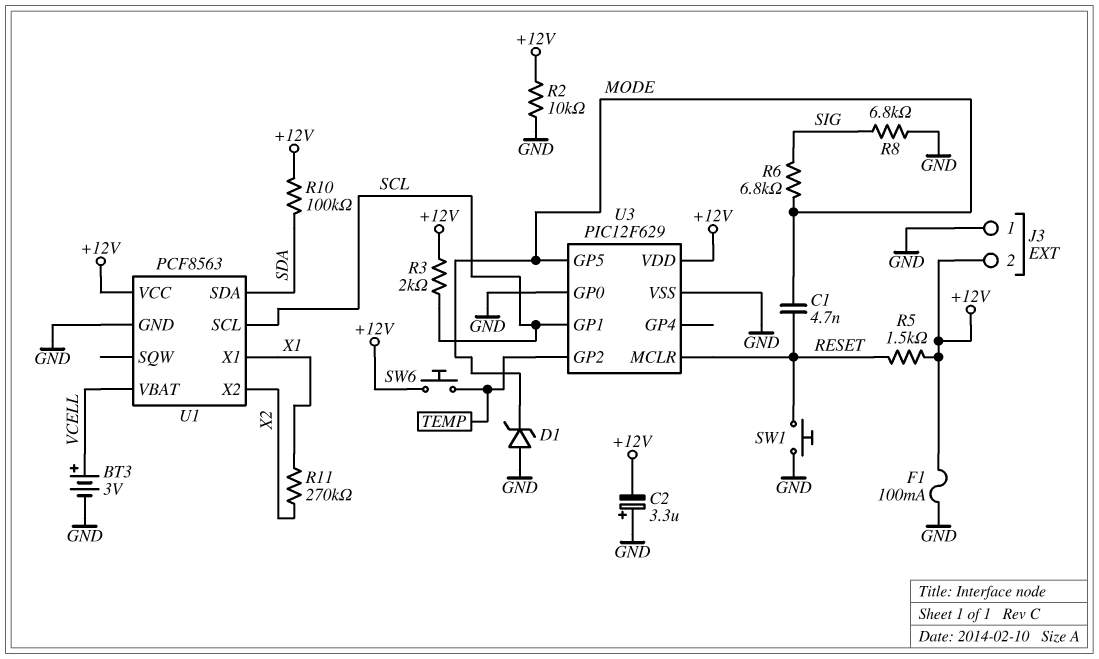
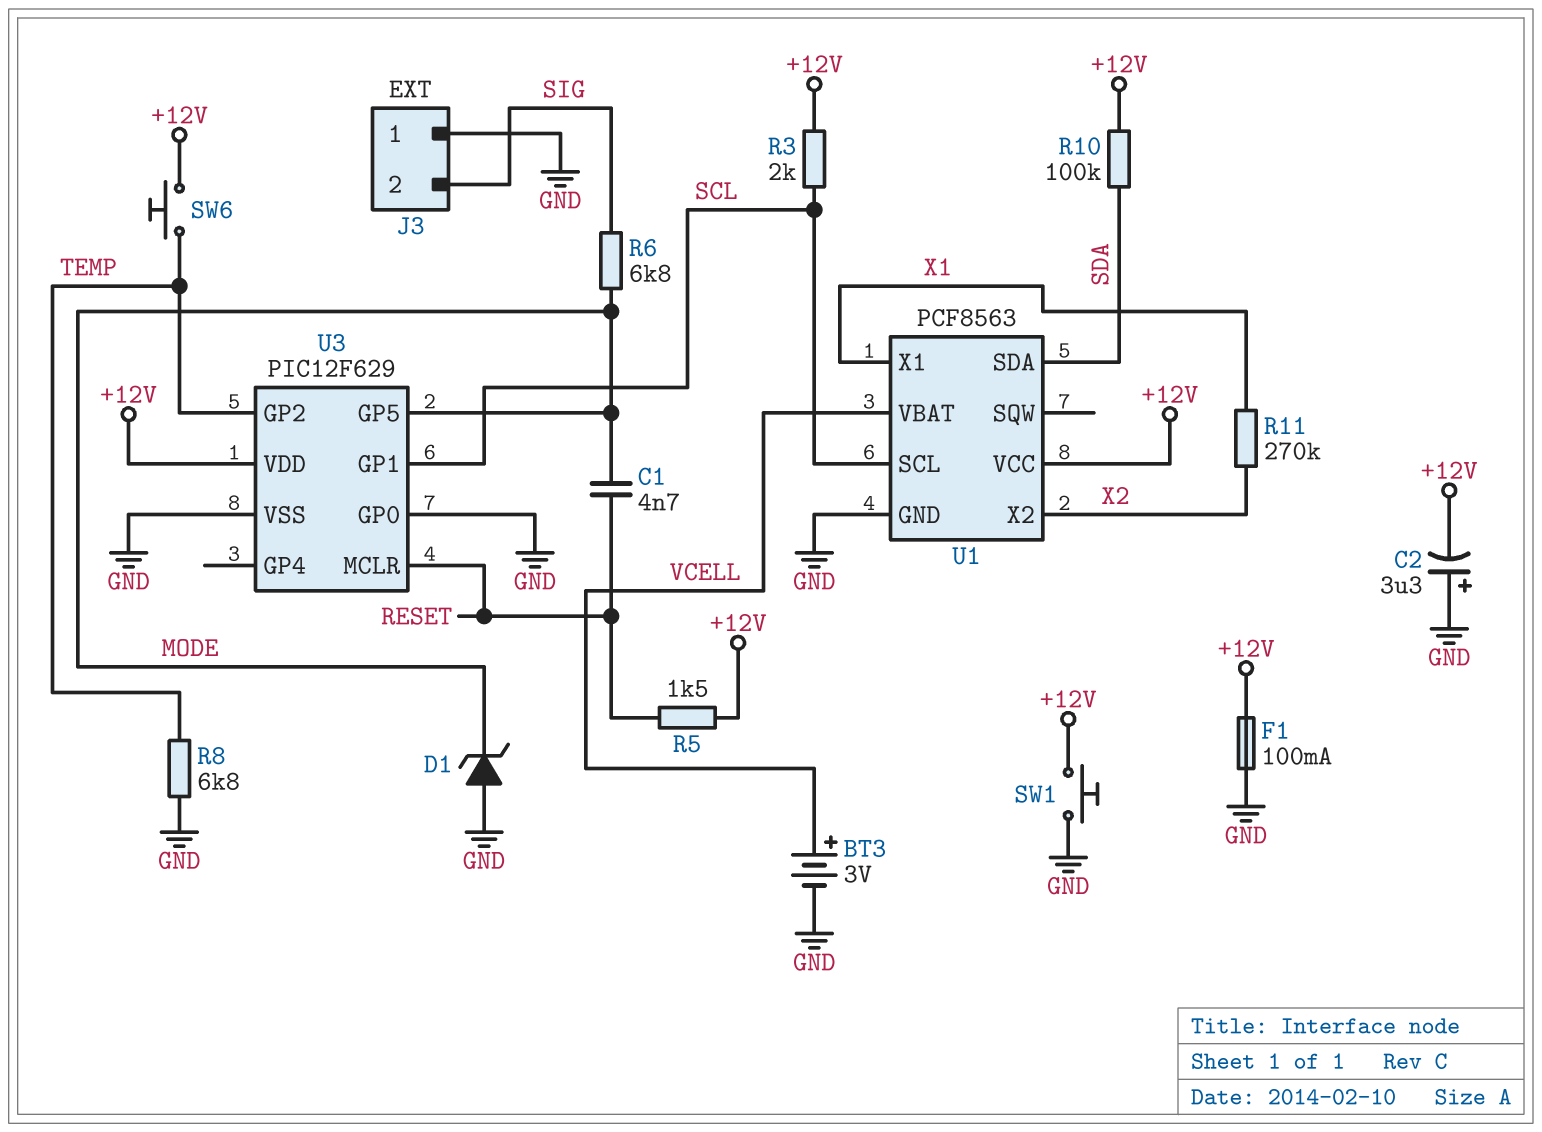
J3 pin 2: +12V -> SIG
R2: 10k (+12V, GND) -> none
R8: 6.8k (GND, SIG) -> 6.8k (GND, TEMP)
SW1: button (GND, RESET) -> button (+12V, GND)

